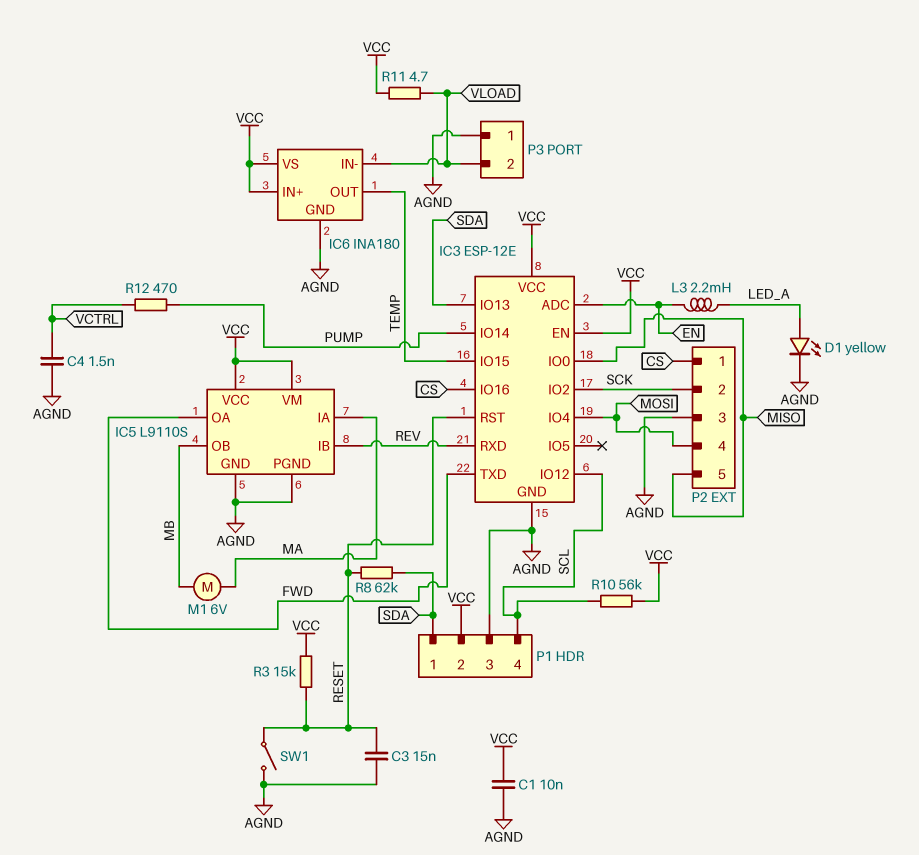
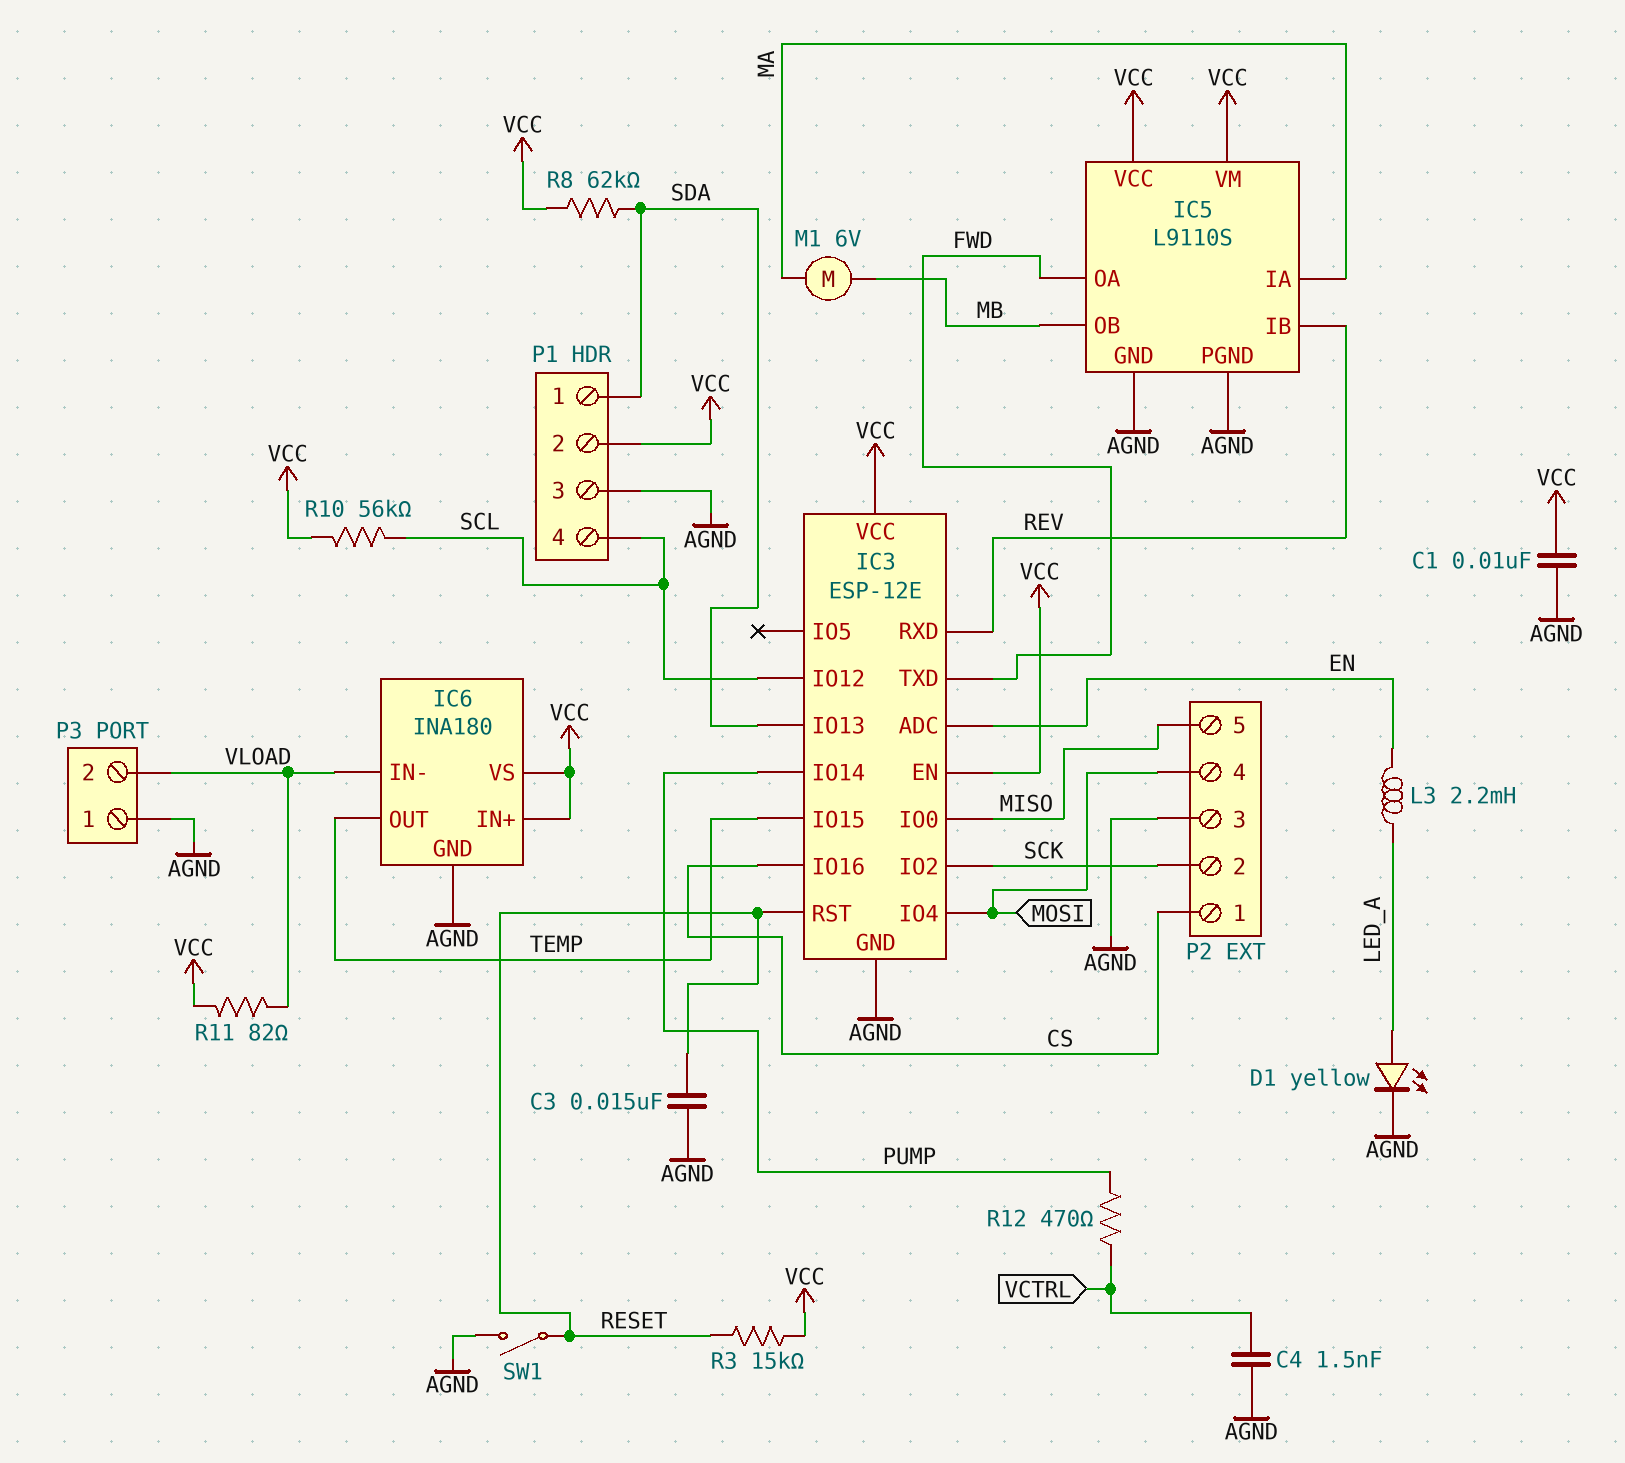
R8: 62k (RESET, SDA) -> 62k (SDA, VCC)
R11: 4.7 (VCC, VLOAD) -> 82 (VCC, VLOAD)

